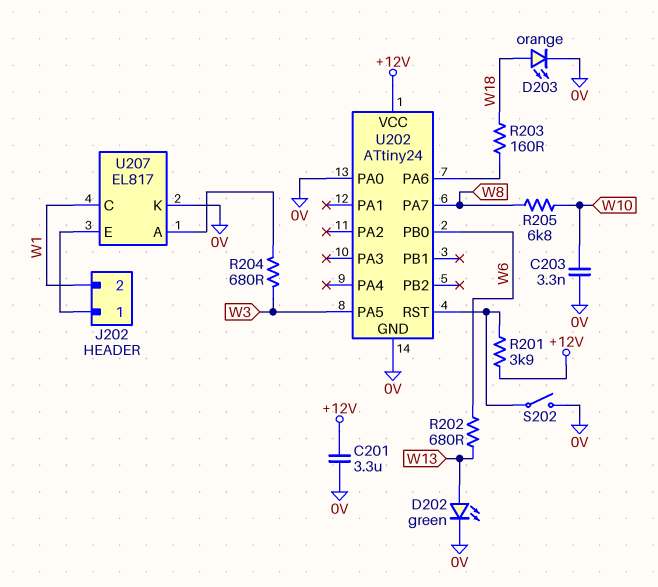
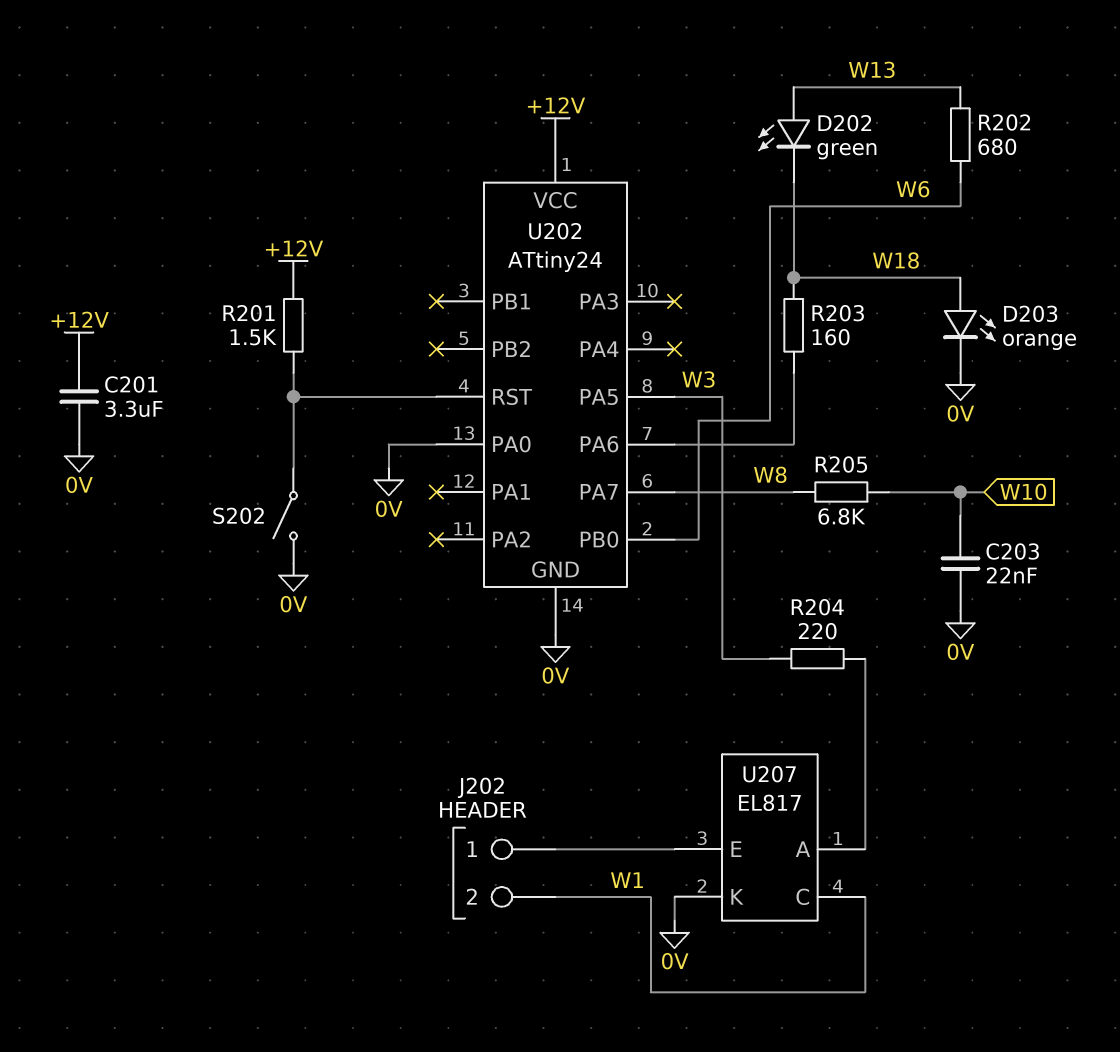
C203: 3.3nF (0V, W10) -> 22nF (0V, W10)
D202: LED green (A W13, K 0V) -> LED green (A W13, K W18)
R201: 3.9k (+12V, U202/RST) -> 1.5k (+12V, U202/RST)
R204: 680 (U207/A, W3) -> 220 (U207/A, W3)

